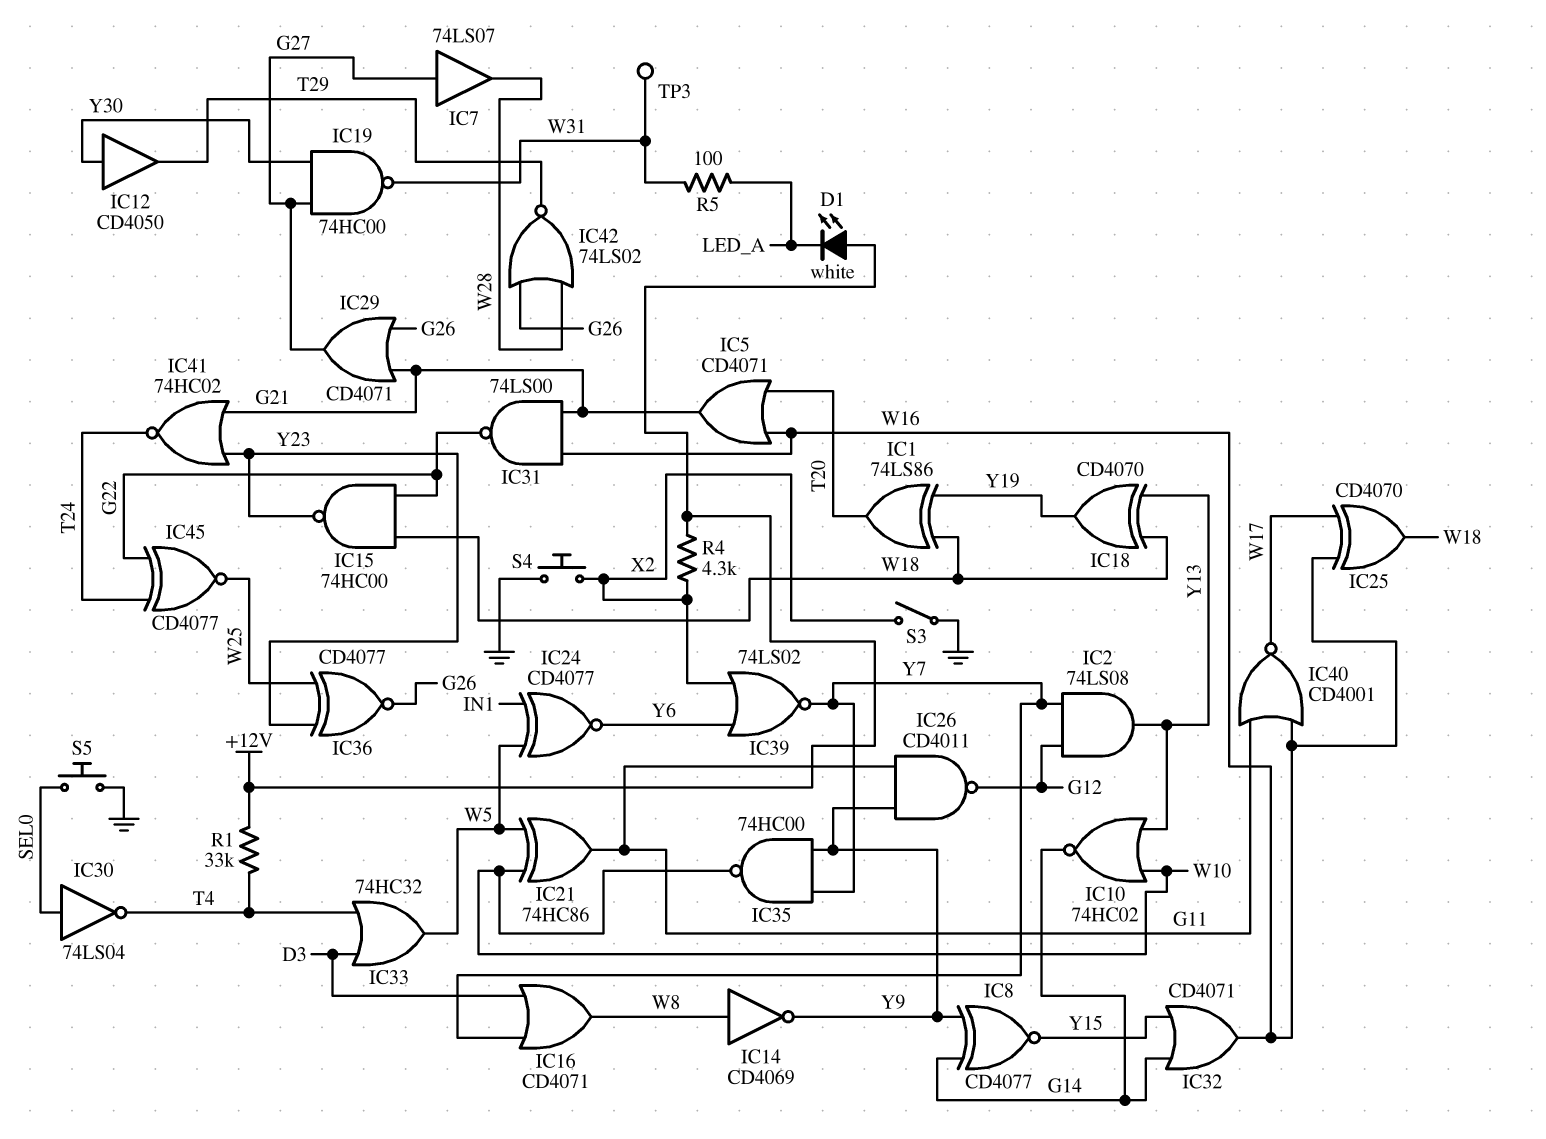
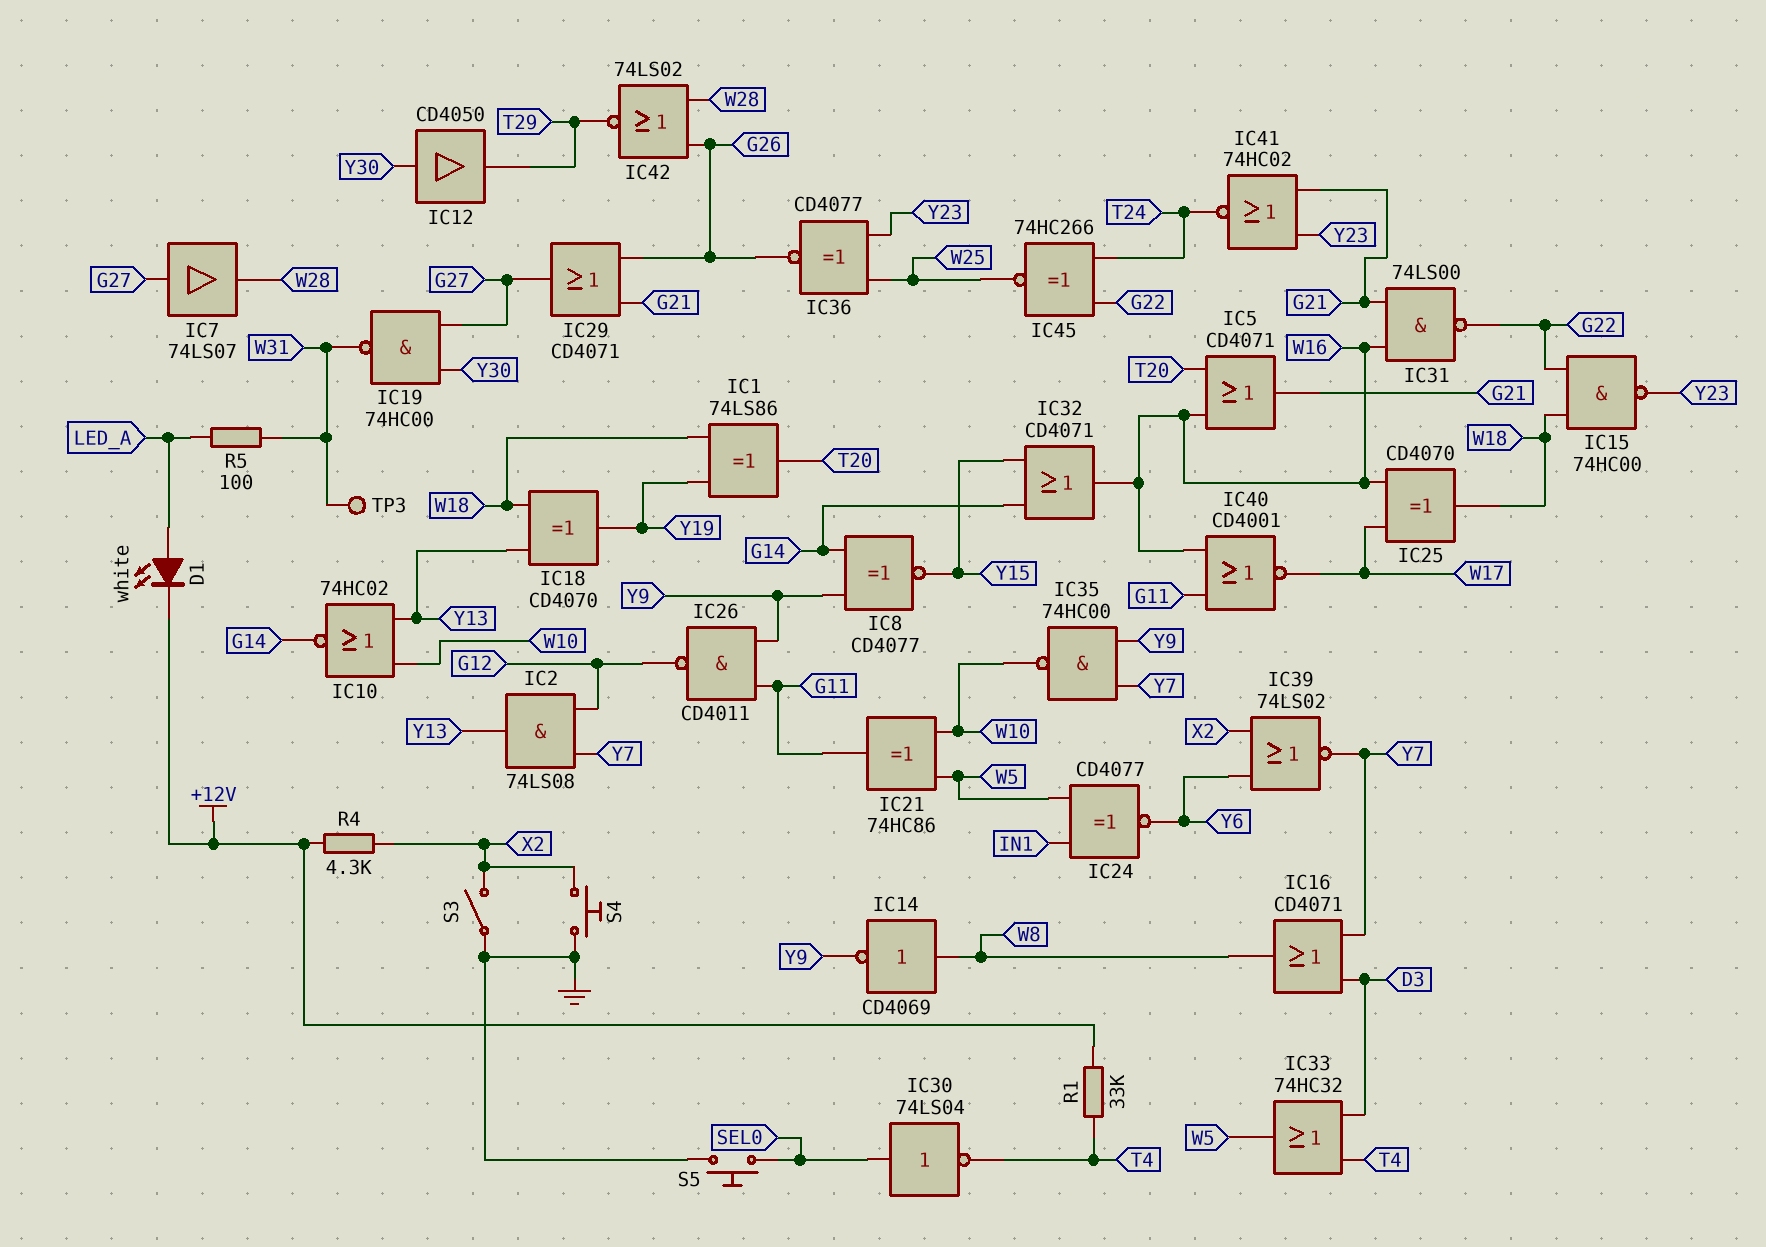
D1: LED white (A +12V, K LED_A) -> LED white (A LED_A, K +12V)
IC45: XNOR CD4077 (in G22, in T24, out W25) -> XNOR 74HC266 (in G22, in T24, out W25)

